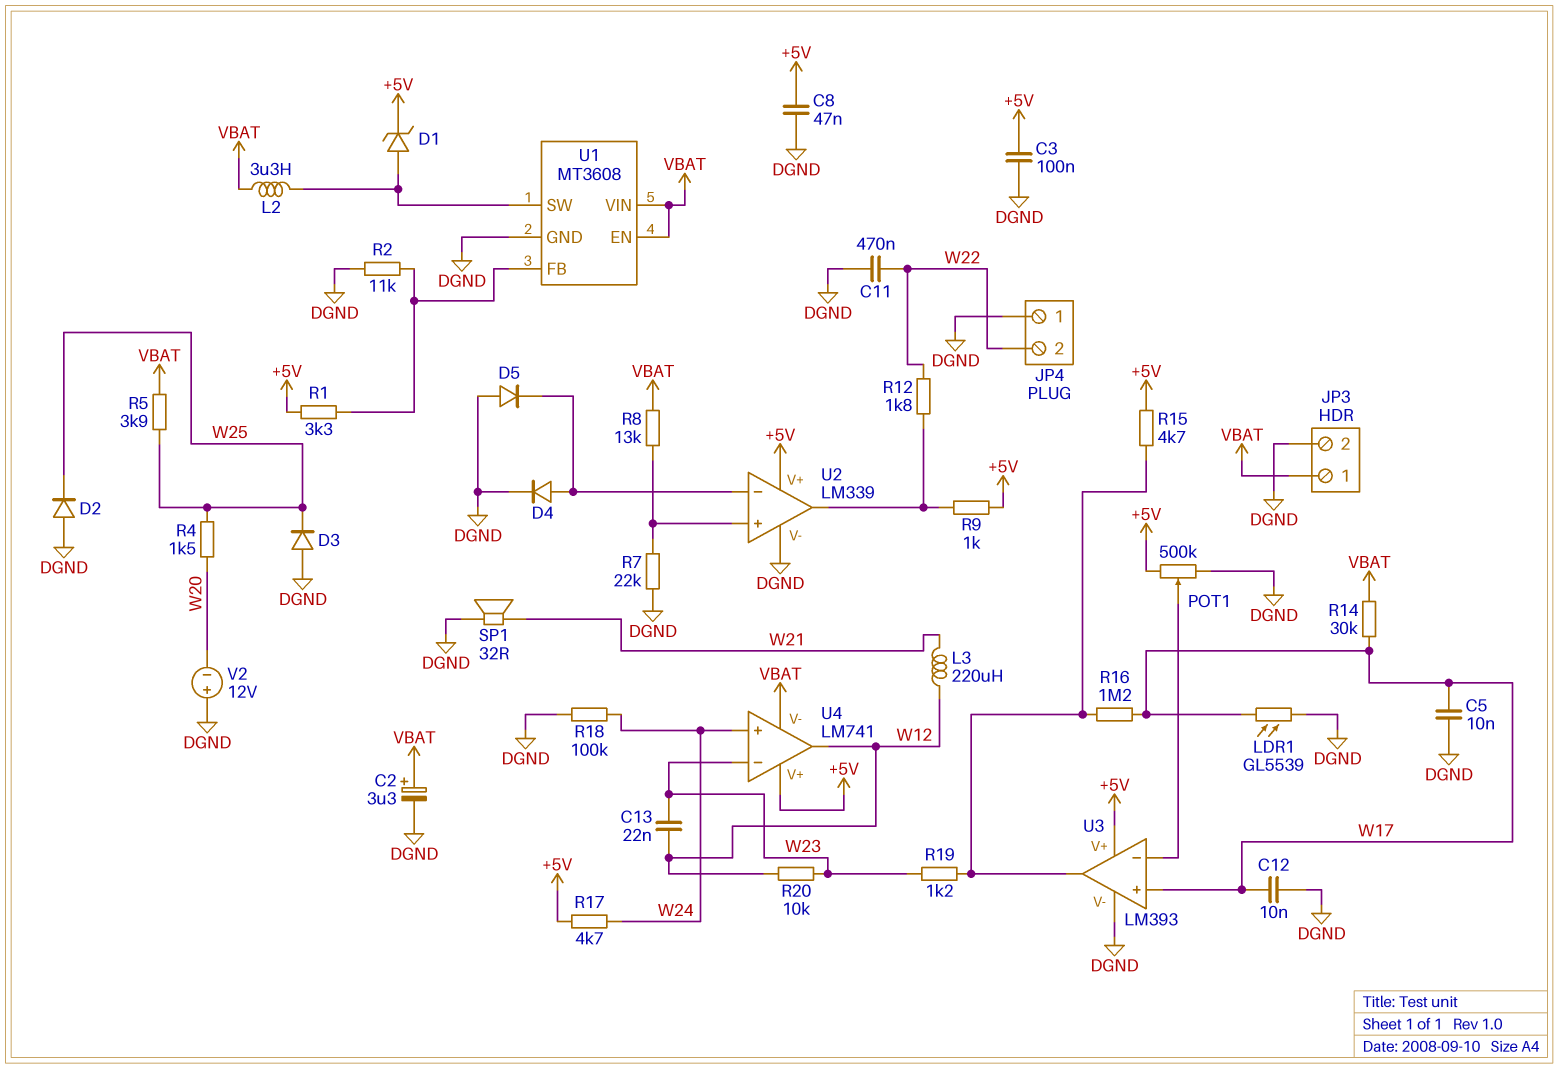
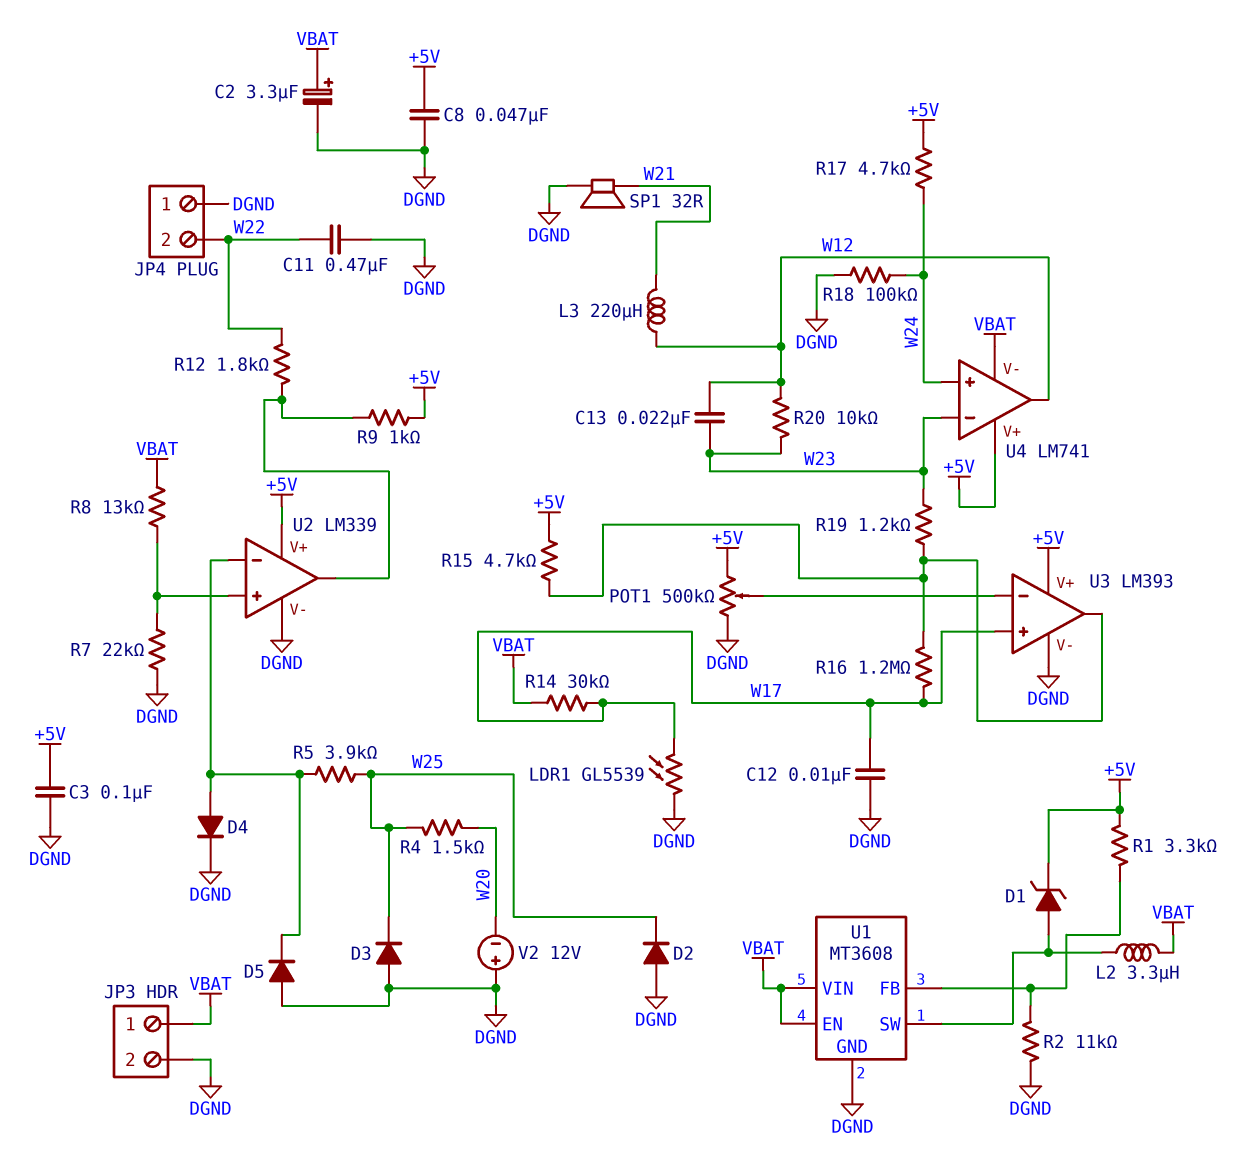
C5: 10nF (DGND, W17) -> none
R5: 3.9k (VBAT, W25) -> 3.9k (U2/in-, W25)

